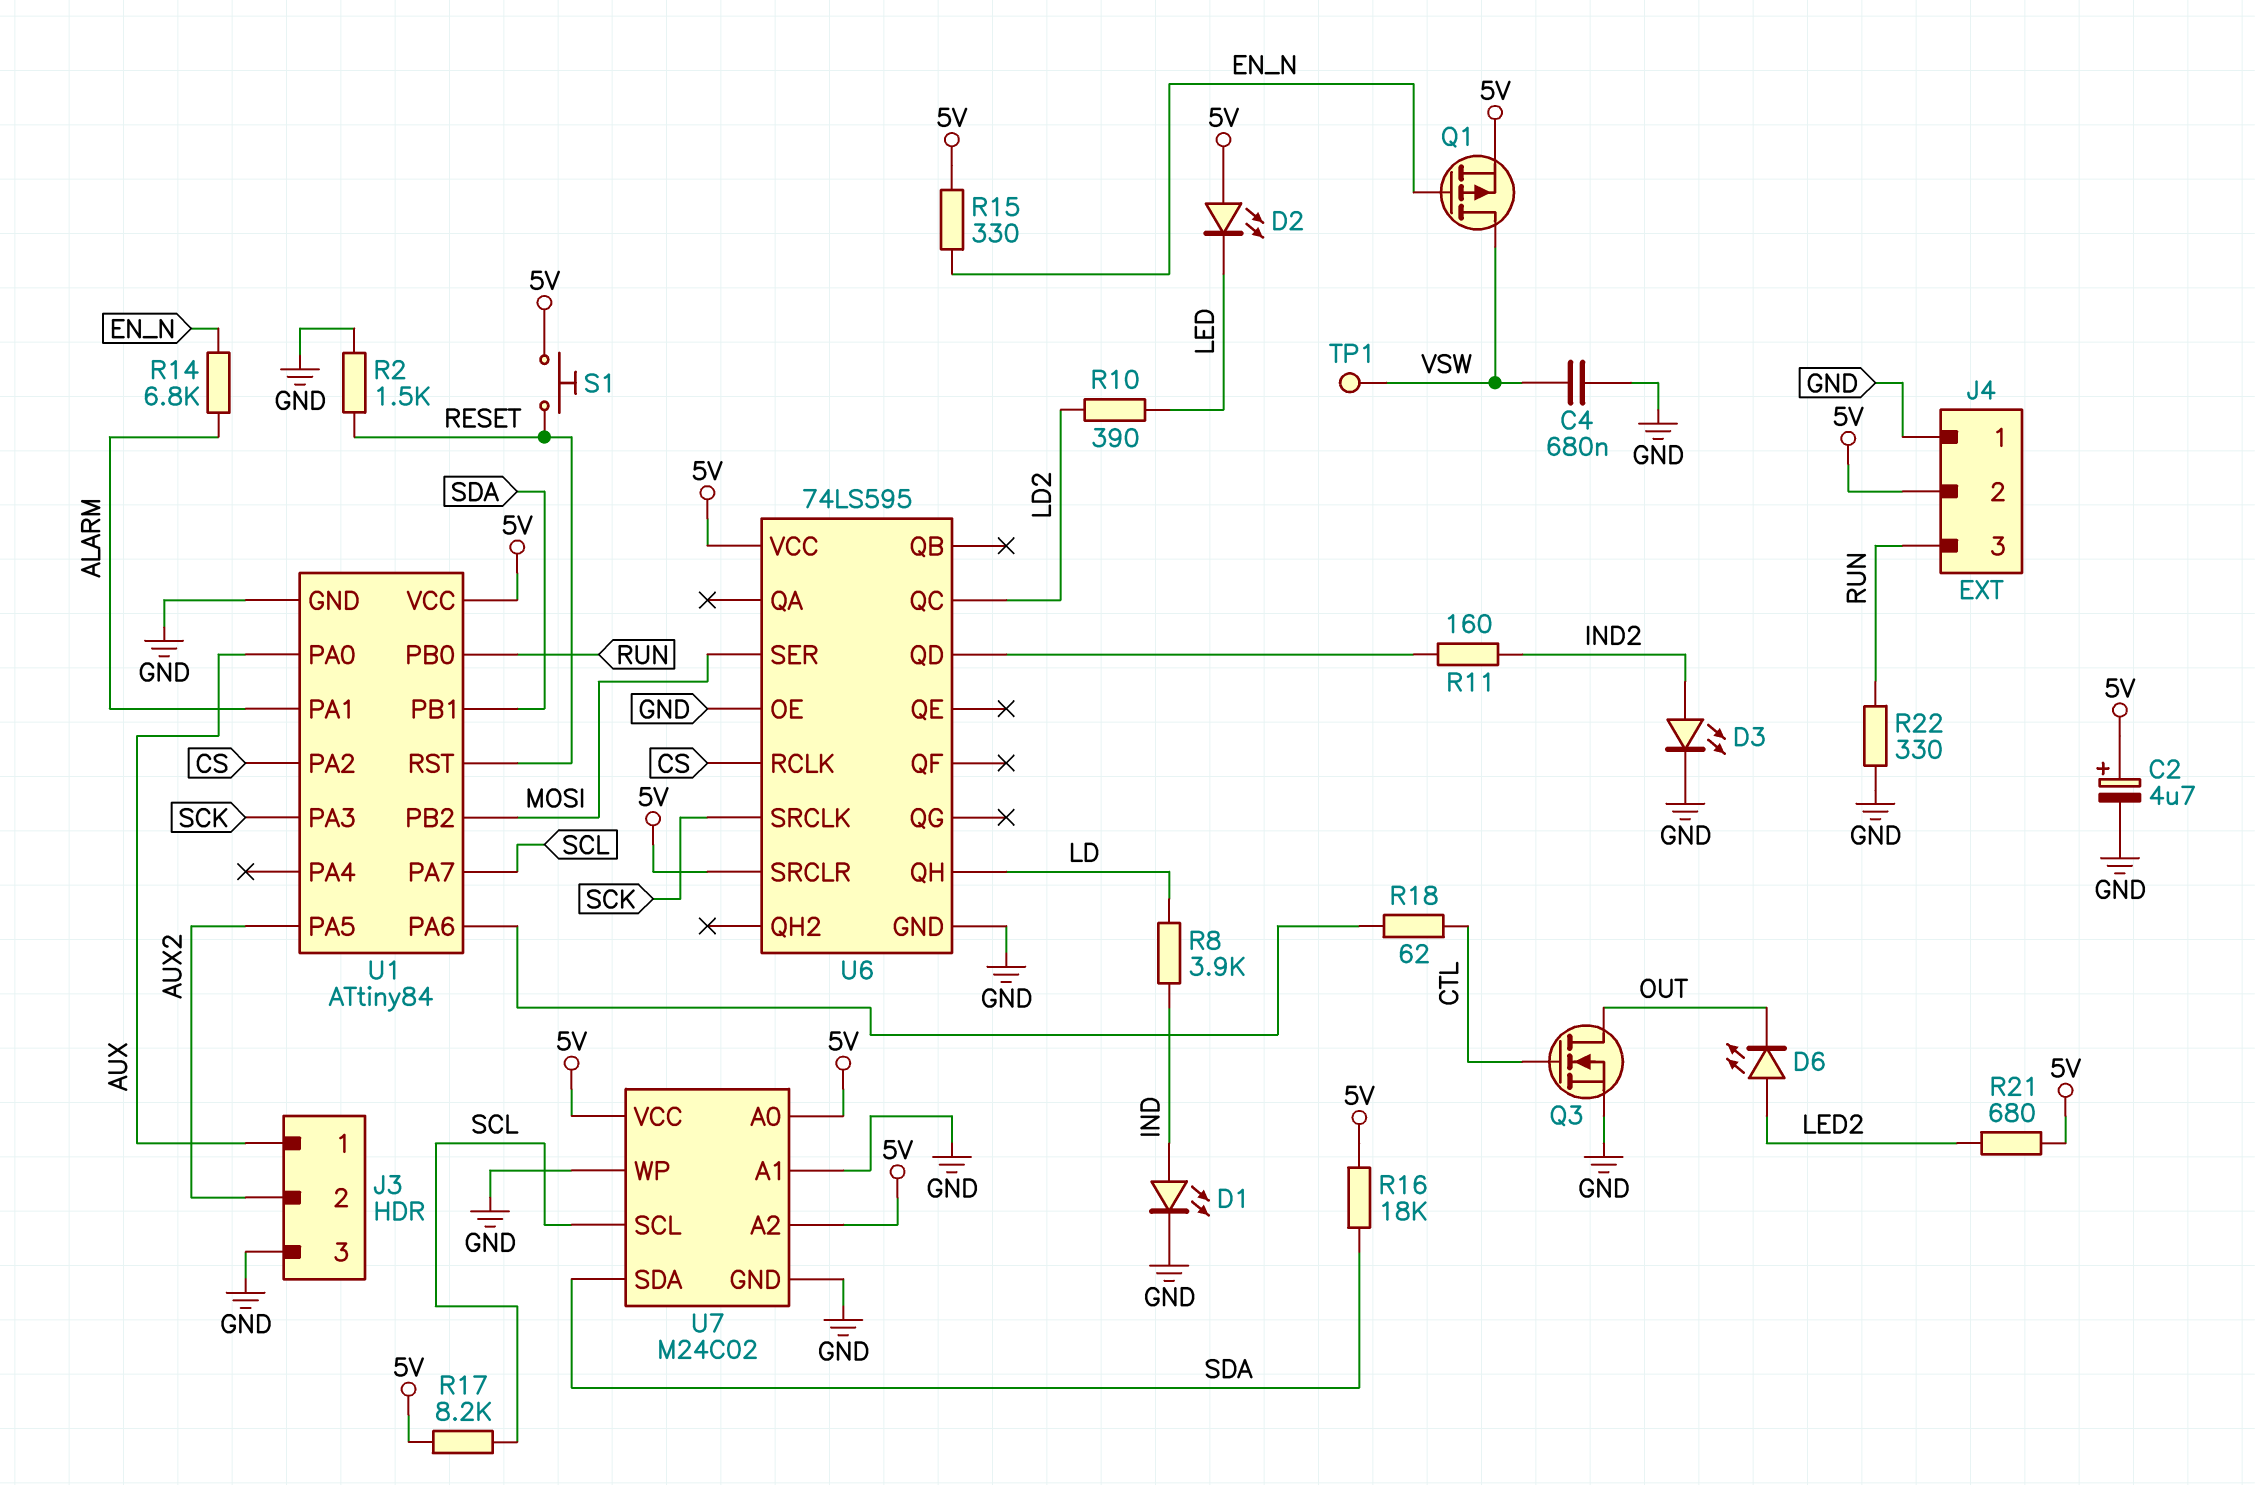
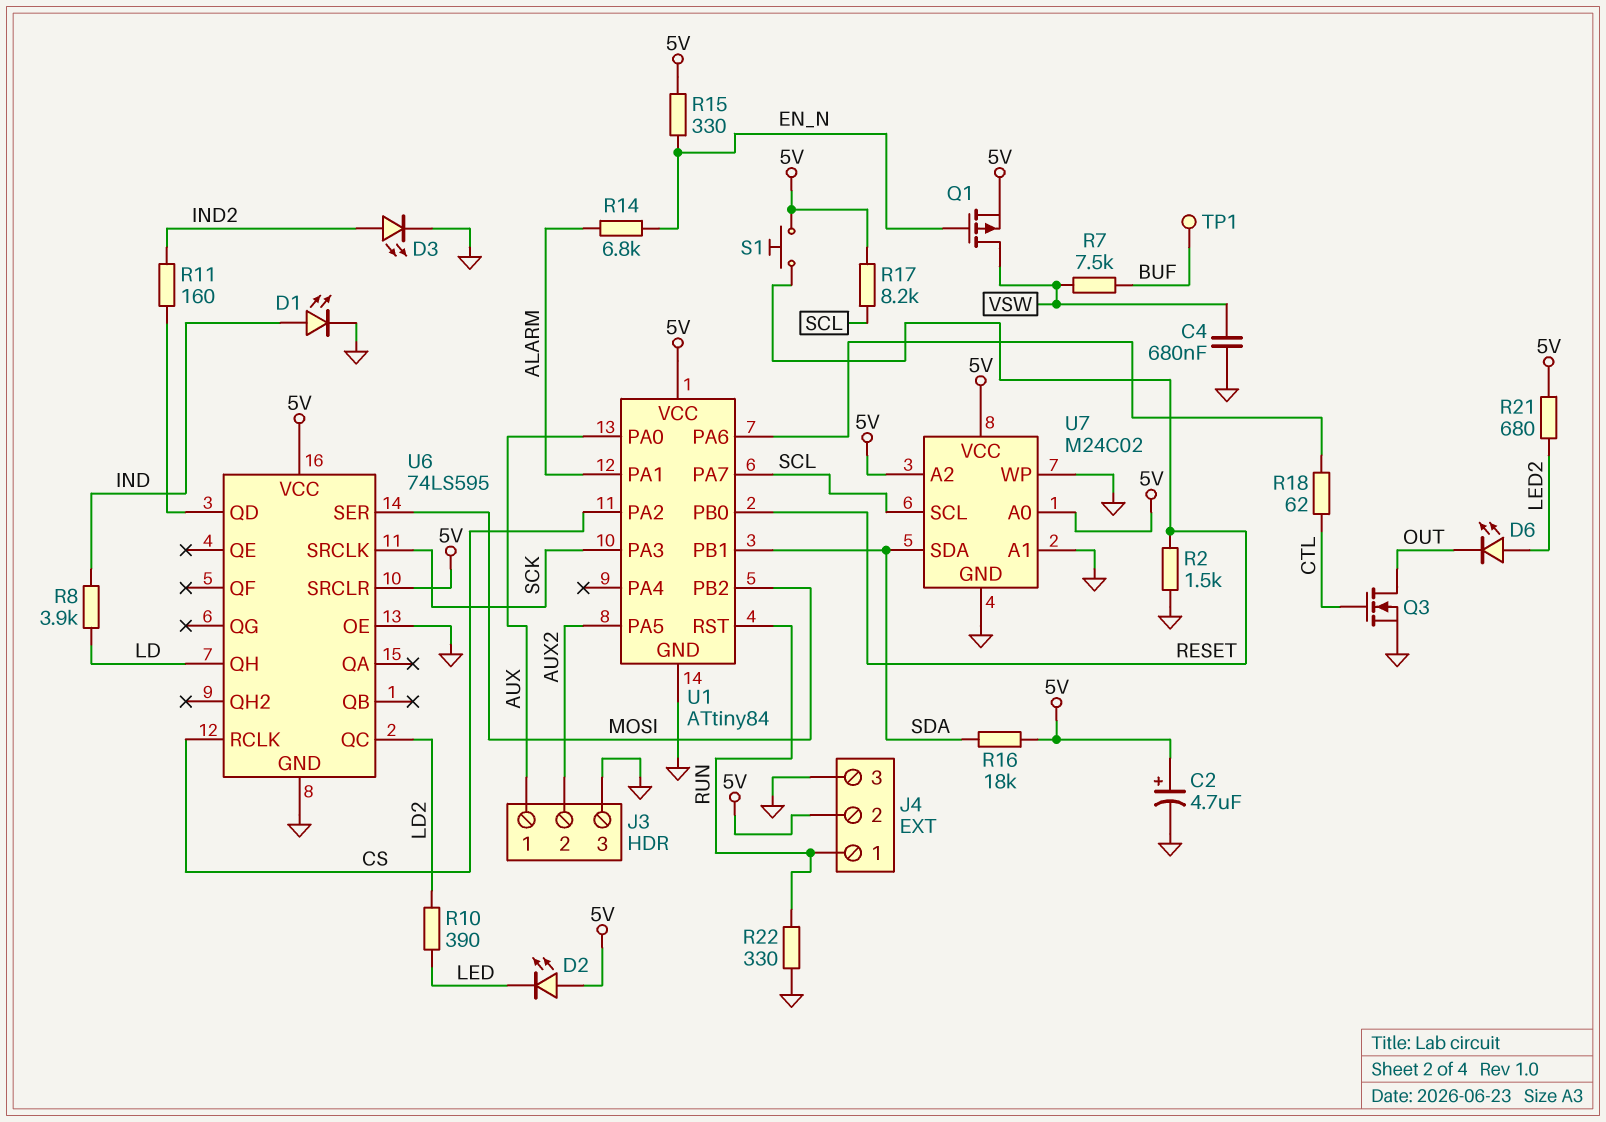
J4 pin 1: GND -> RUN
J4 pin 3: RUN -> GND
R7: none -> 7.5k (BUF, VSW)
TP1: test point (VSW) -> test point (BUF)
U1 pin PB0: RUN -> RESET
U1 pin RST: RESET -> RUN

